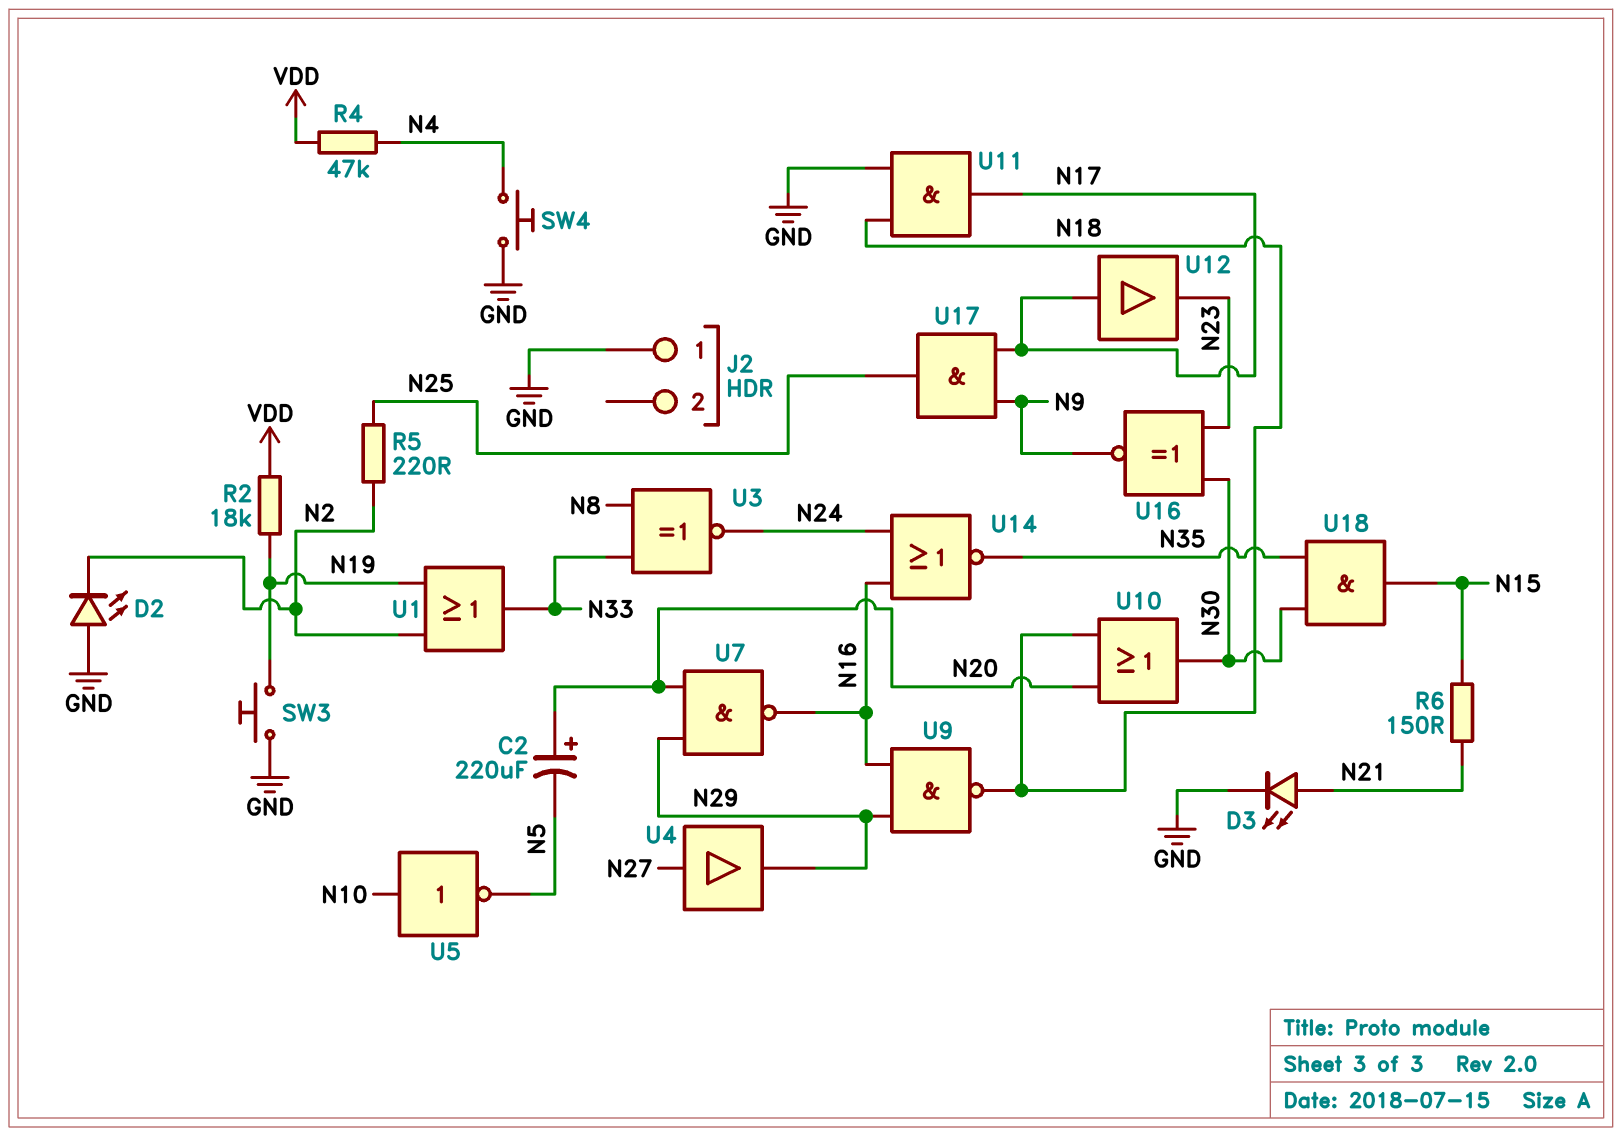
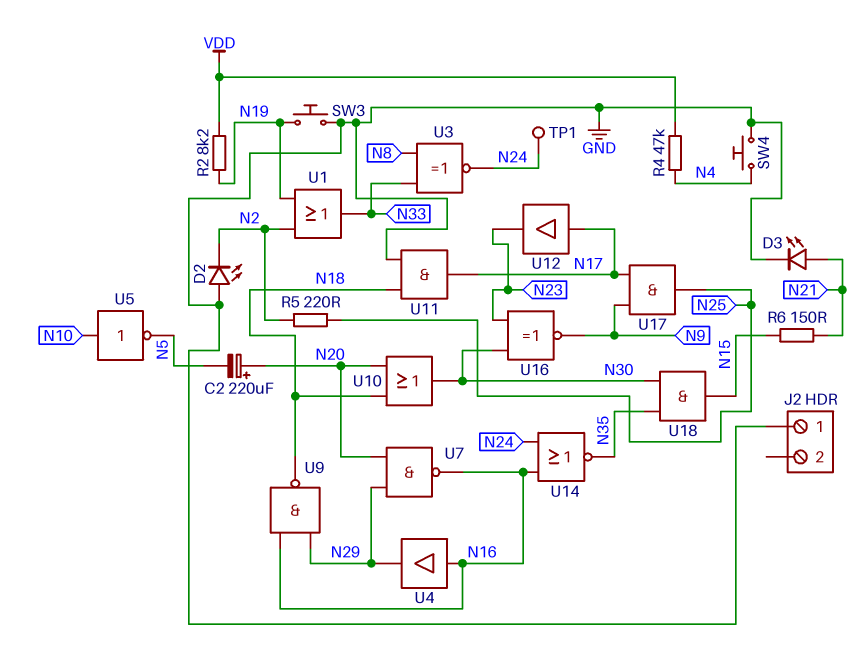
R2: 18k (N19, VDD) -> 8.2k (N19, VDD)
TP1: none -> test point (N24)
U4: buffer (in N27, out N29) -> buffer (in N16, out N29)

